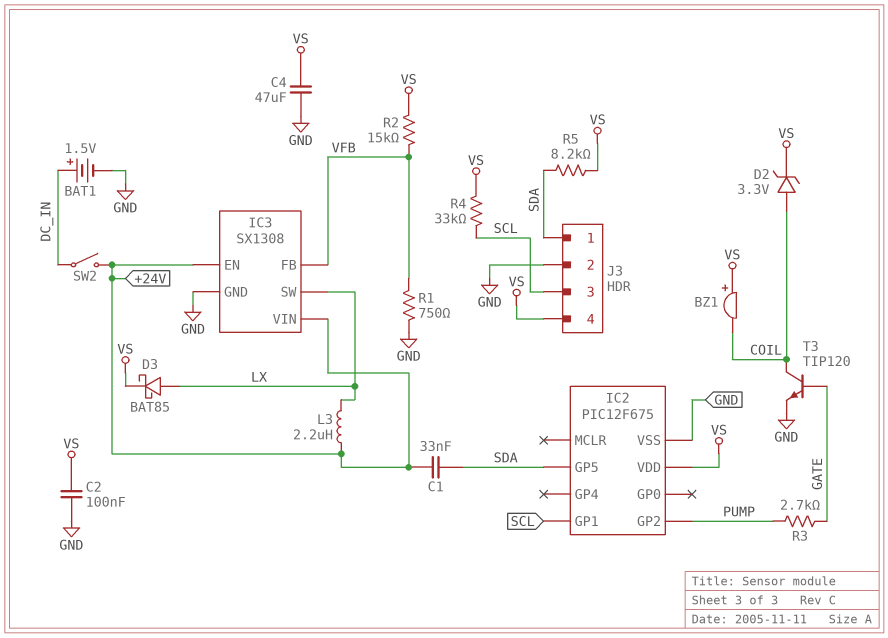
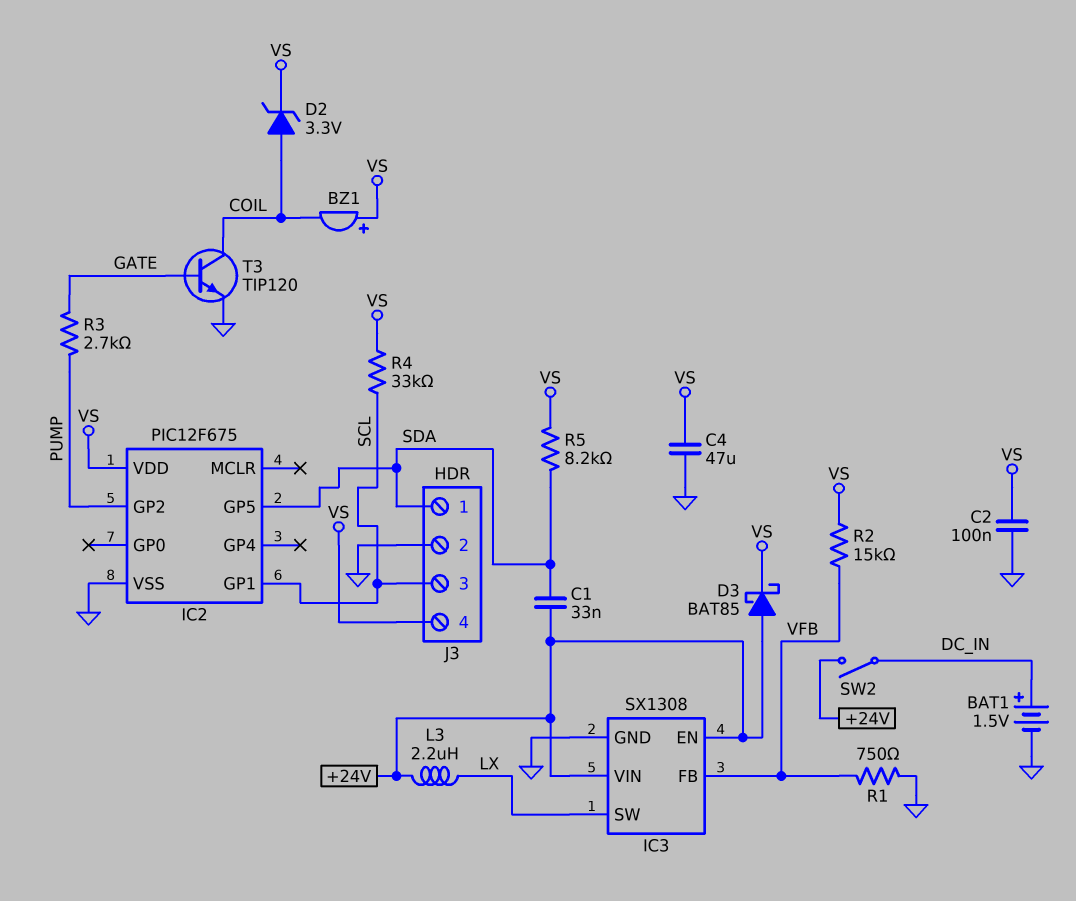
D3: schottky BAT85 (A LX, K VS) -> schottky BAT85 (A +24V, K VS)

